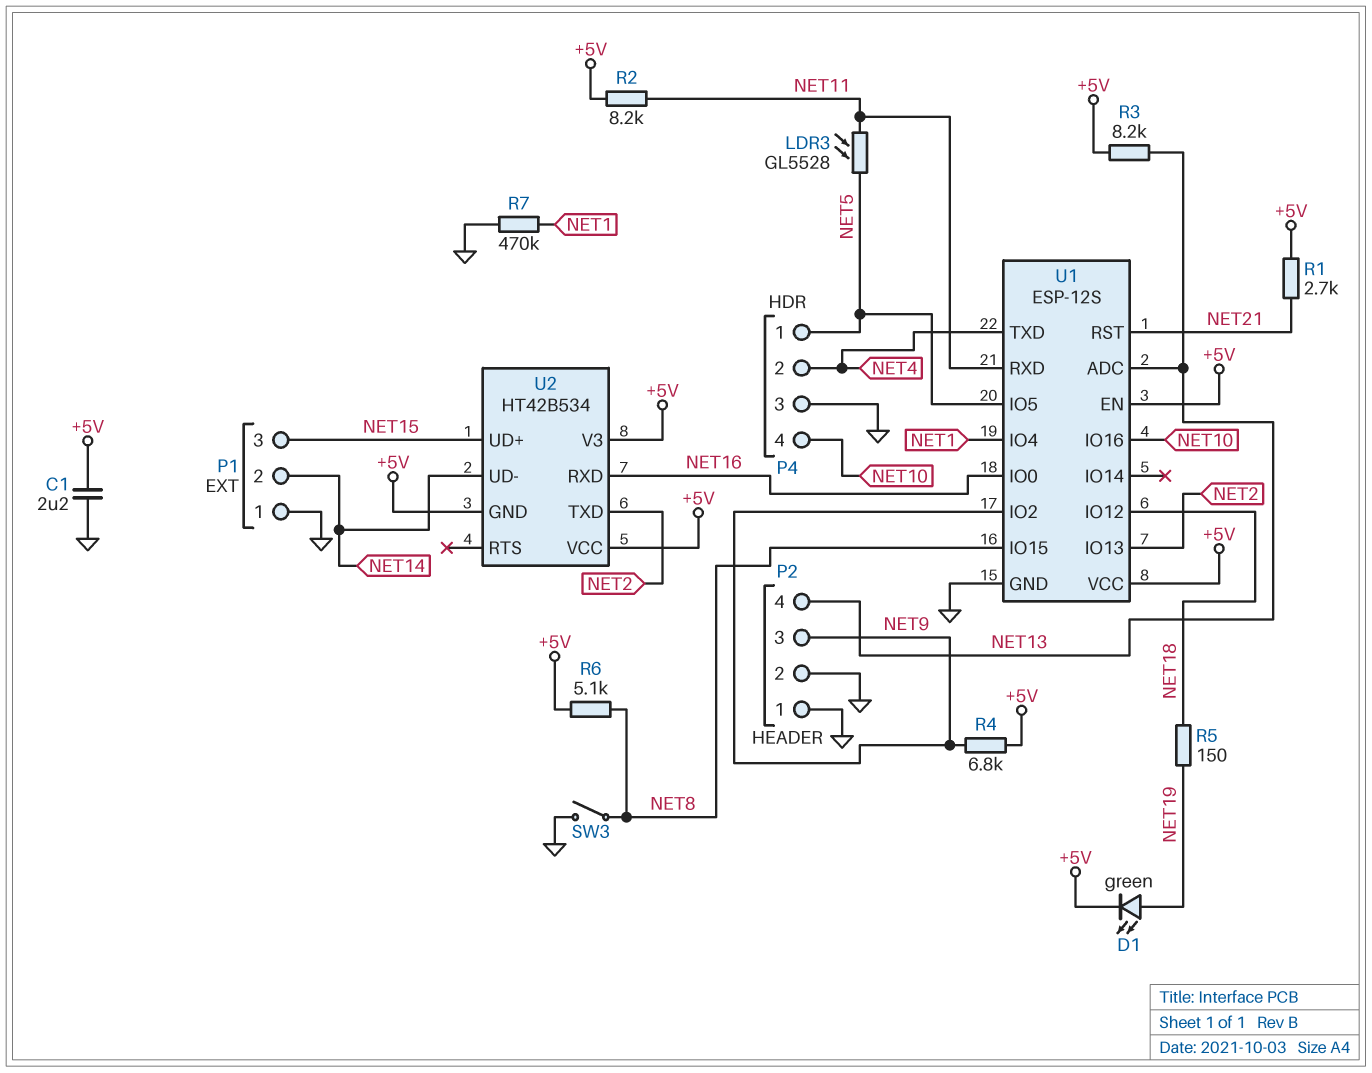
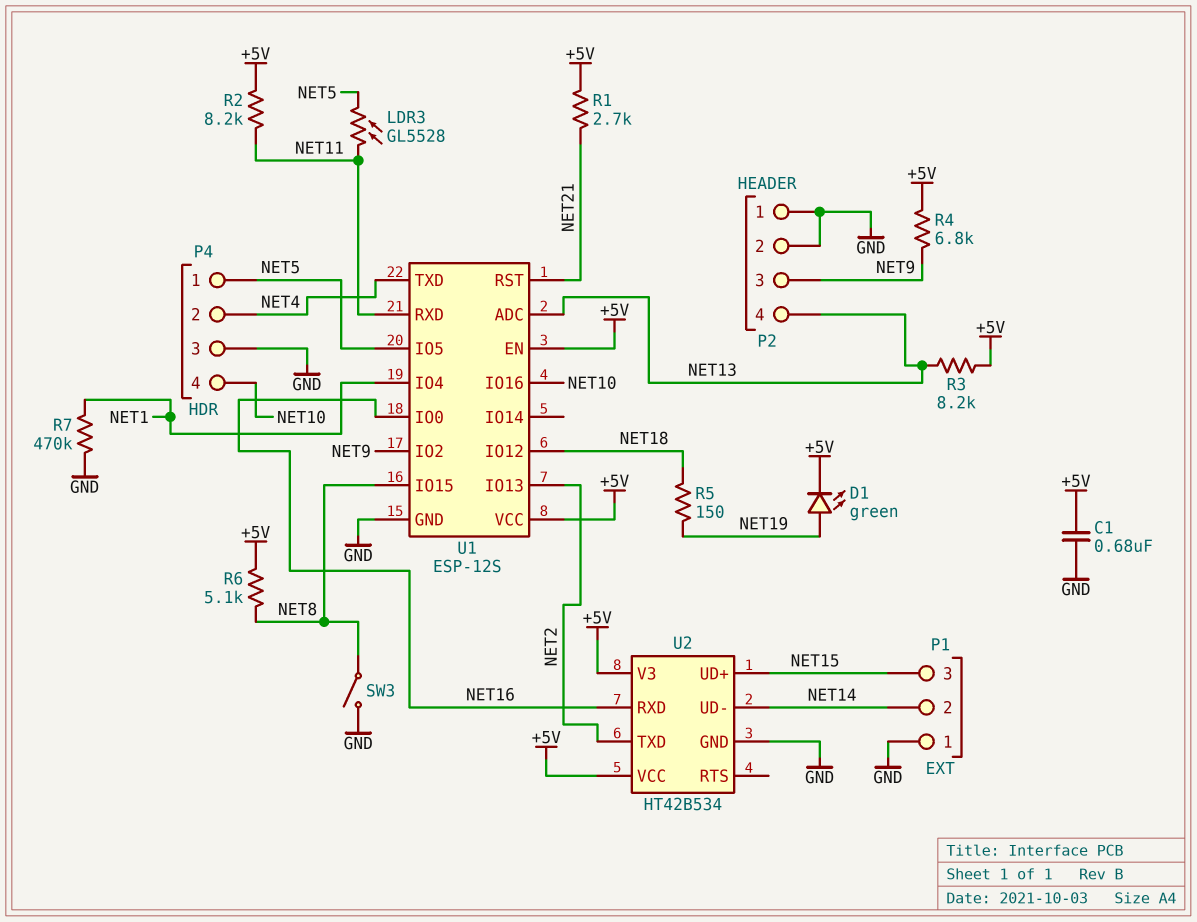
C1: 2.2uF (+5V, GND) -> 680nF (+5V, GND)
U2 pin GND: +5V -> GND

